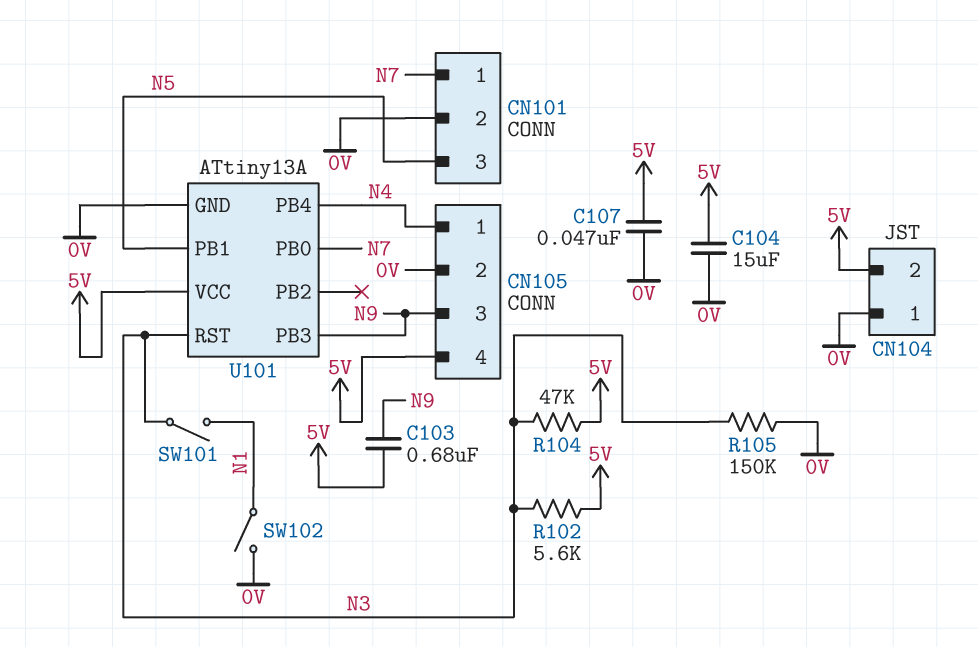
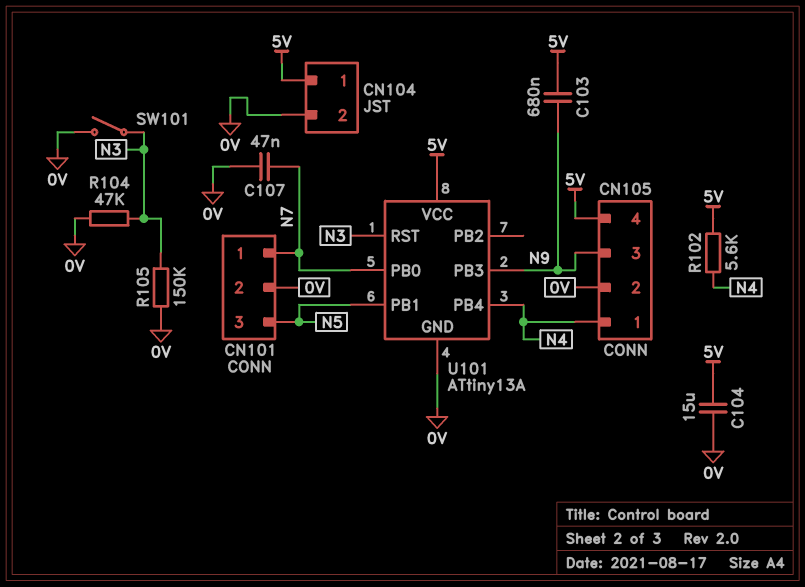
C107: 47nF (0V, 5V) -> 47nF (0V, N7)
CN104 pin 1: 0V -> 5V
CN104 pin 2: 5V -> 0V
R102: 5.6k (5V, N3) -> 5.6k (5V, N4)
R104: 47k (5V, N3) -> 47k (0V, N3)
SW101: switch (N1, N3) -> switch (0V, N3)
SW102: switch (0V, N1) -> none

